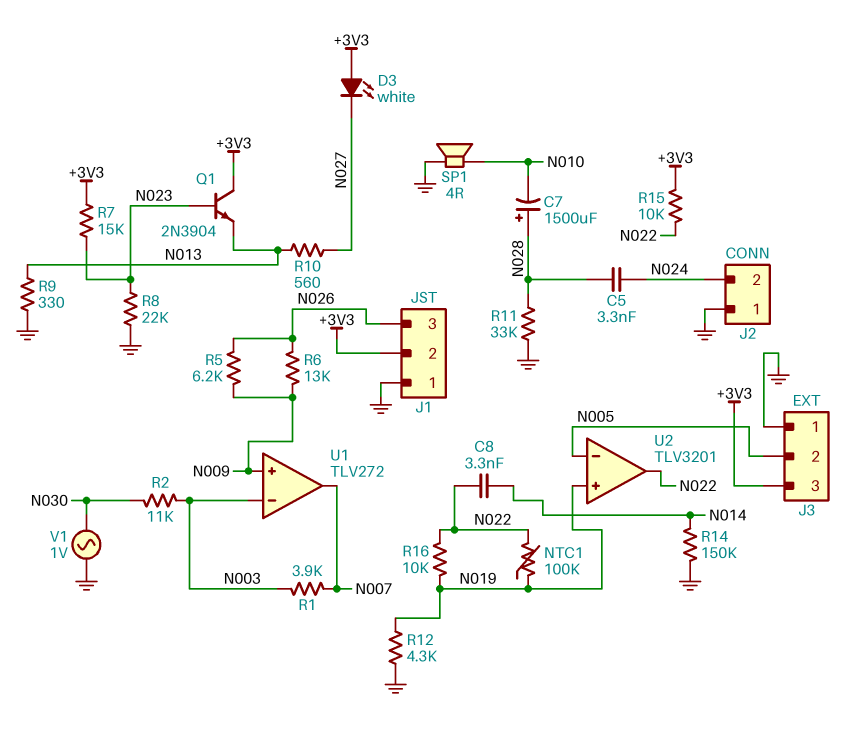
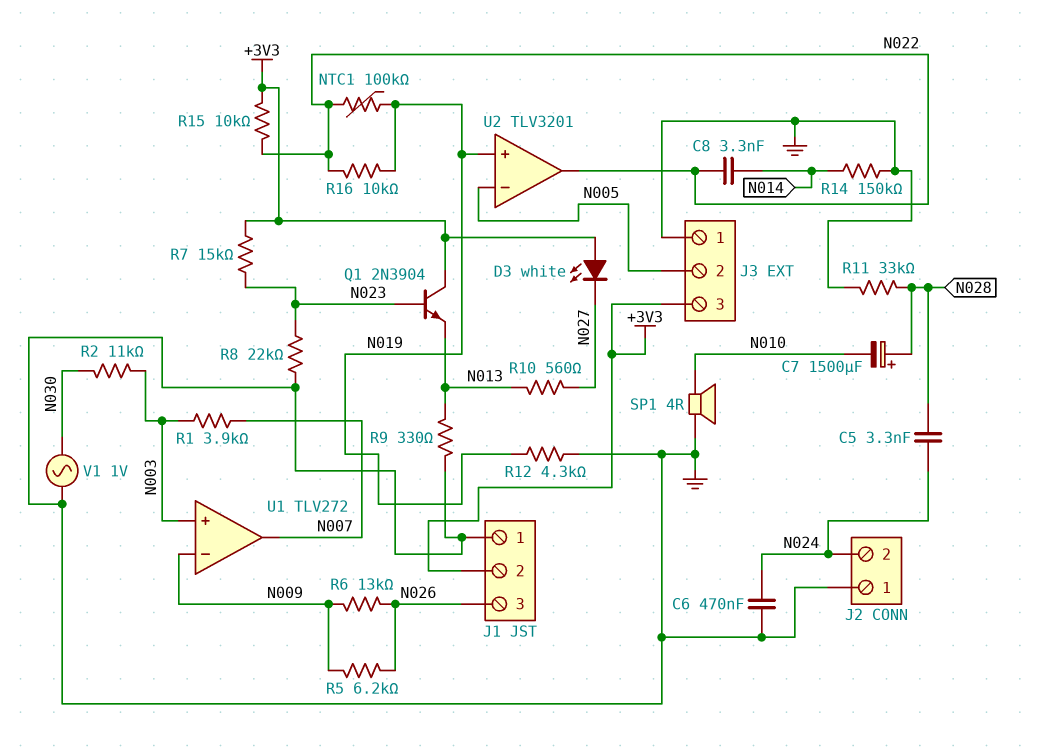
C6: none -> 470nF (GND, N024)
U1 pin in+: N009 -> N003
U1 pin in-: N003 -> N009

